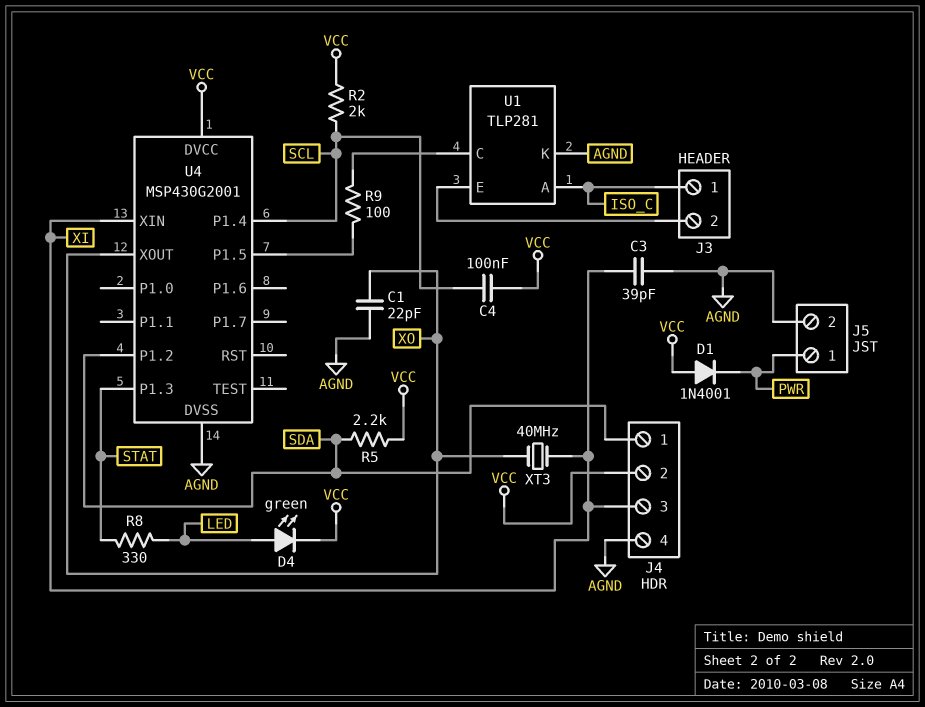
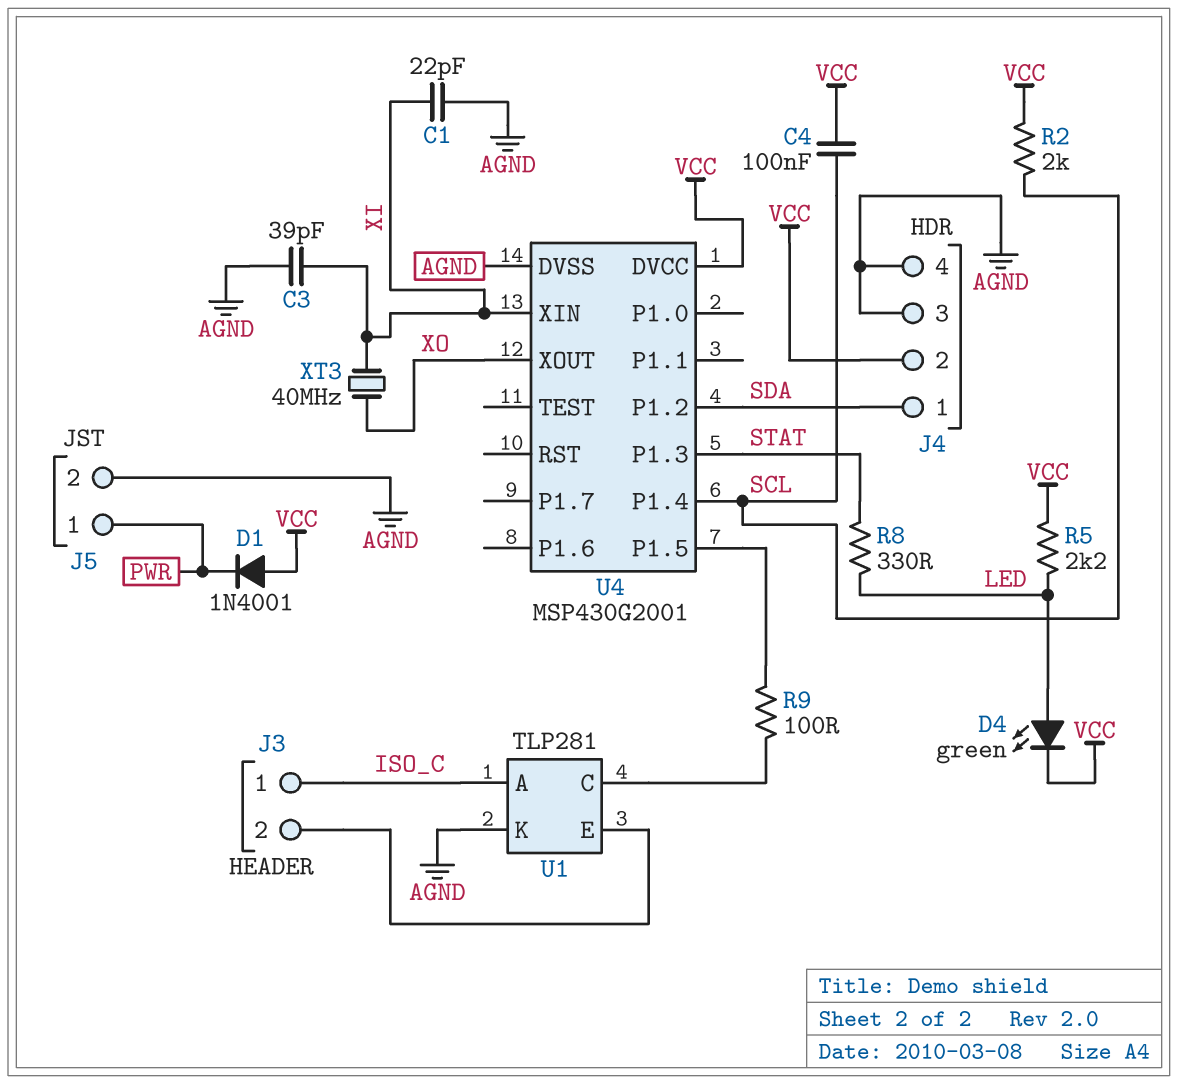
C1: 22pF (AGND, XO) -> 22pF (AGND, XI)
J4 pin 3: XI -> AGND
R5: 2.2k (SDA, VCC) -> 2.2k (LED, VCC)

